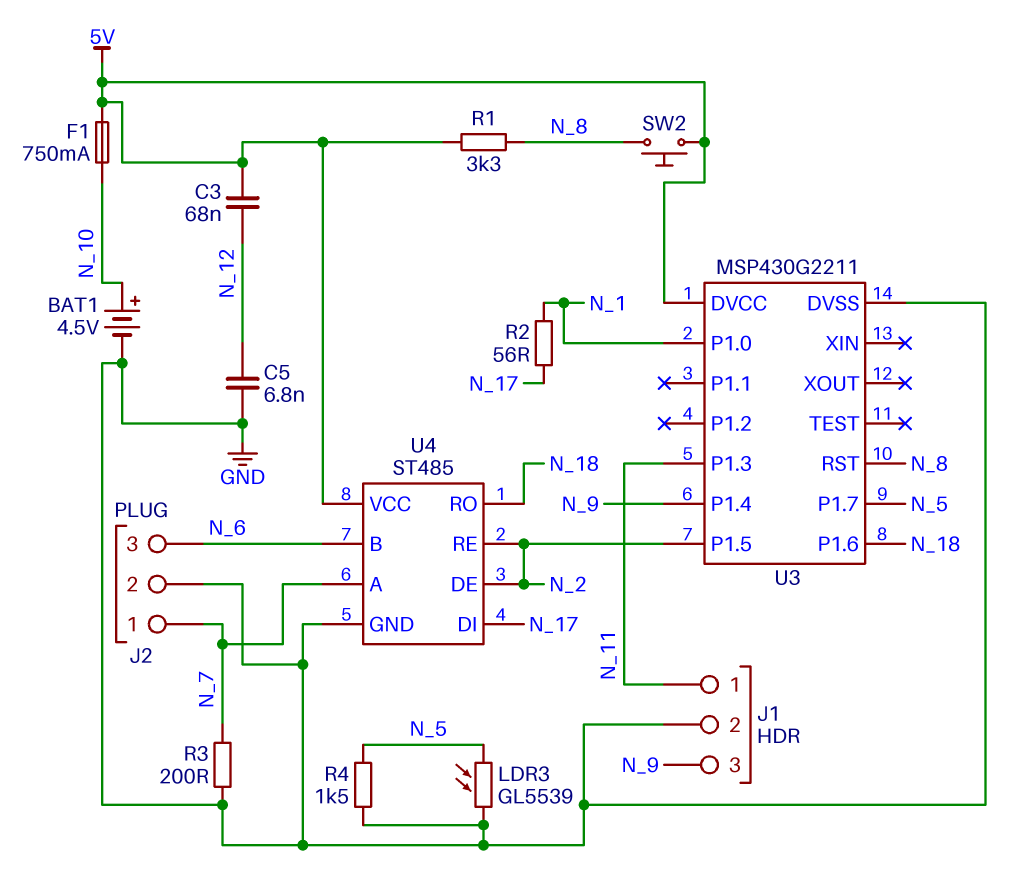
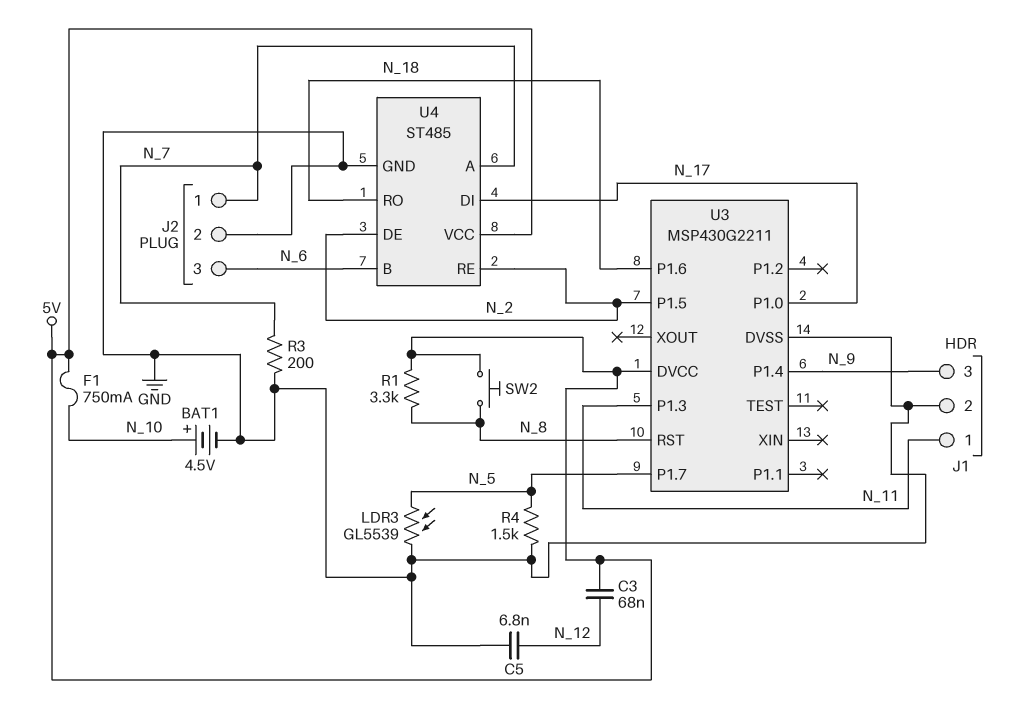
R2: 56 (N_1, N_17) -> none
U3 pin P1.0: N_1 -> N_17

